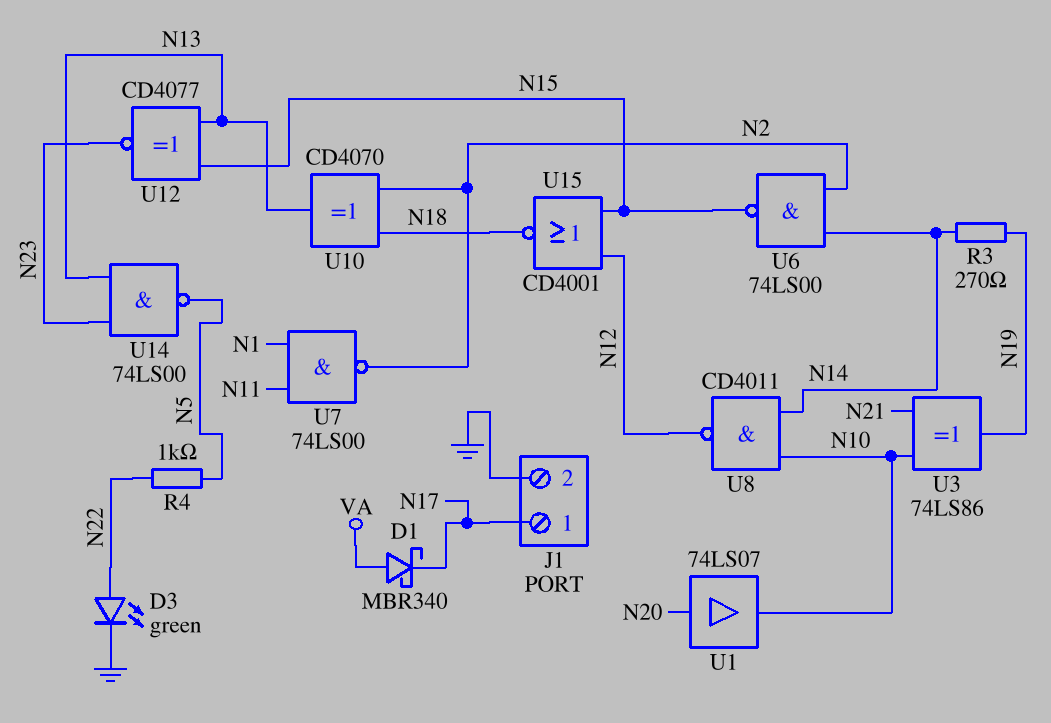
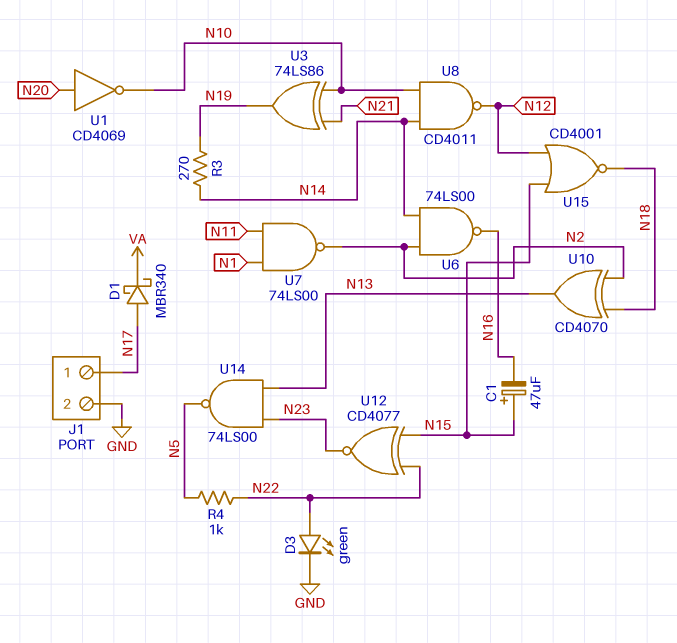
C1: none -> 47uF (plus N15, minus N16)
D1: schottky MBR340 (A VA, K N17) -> schottky MBR340 (A N17, K VA)
U1: buffer 74LS07 (in N20, out N10) -> NOT CD4069 (in N20, out N10)
U6: NAND 74LS00 (in N2, in N14, out N15) -> NAND 74LS00 (in N2, in N14, out N16)
U12: XNOR CD4077 (in N13, in N15, out N23) -> XNOR CD4077 (in N15, in N22, out N23)

